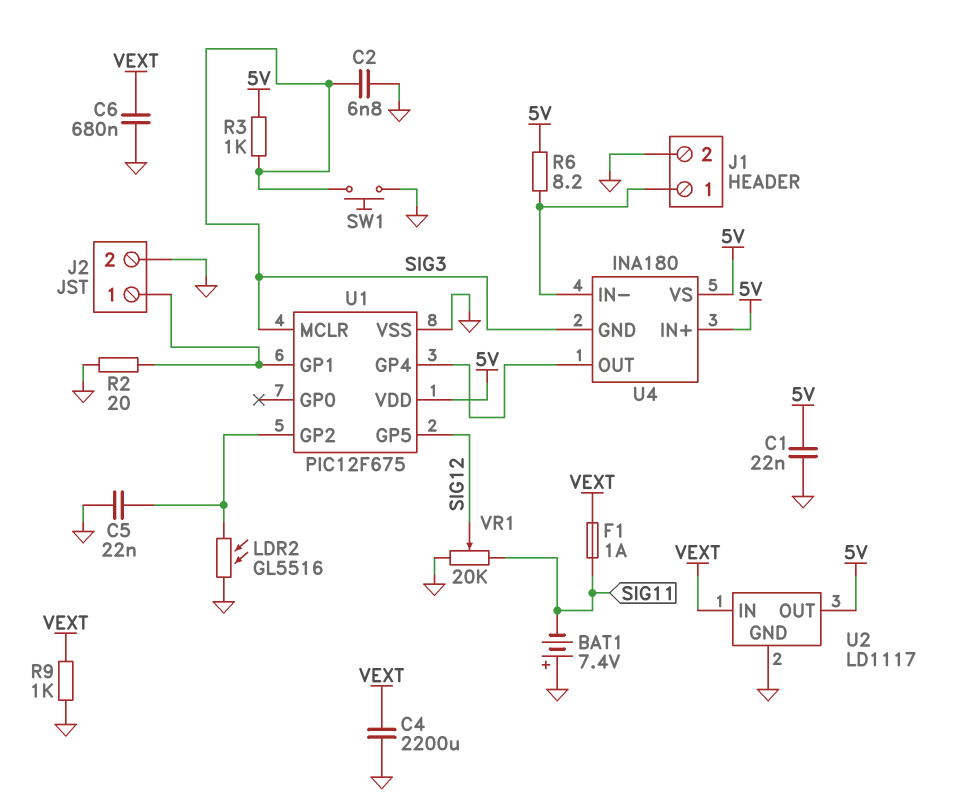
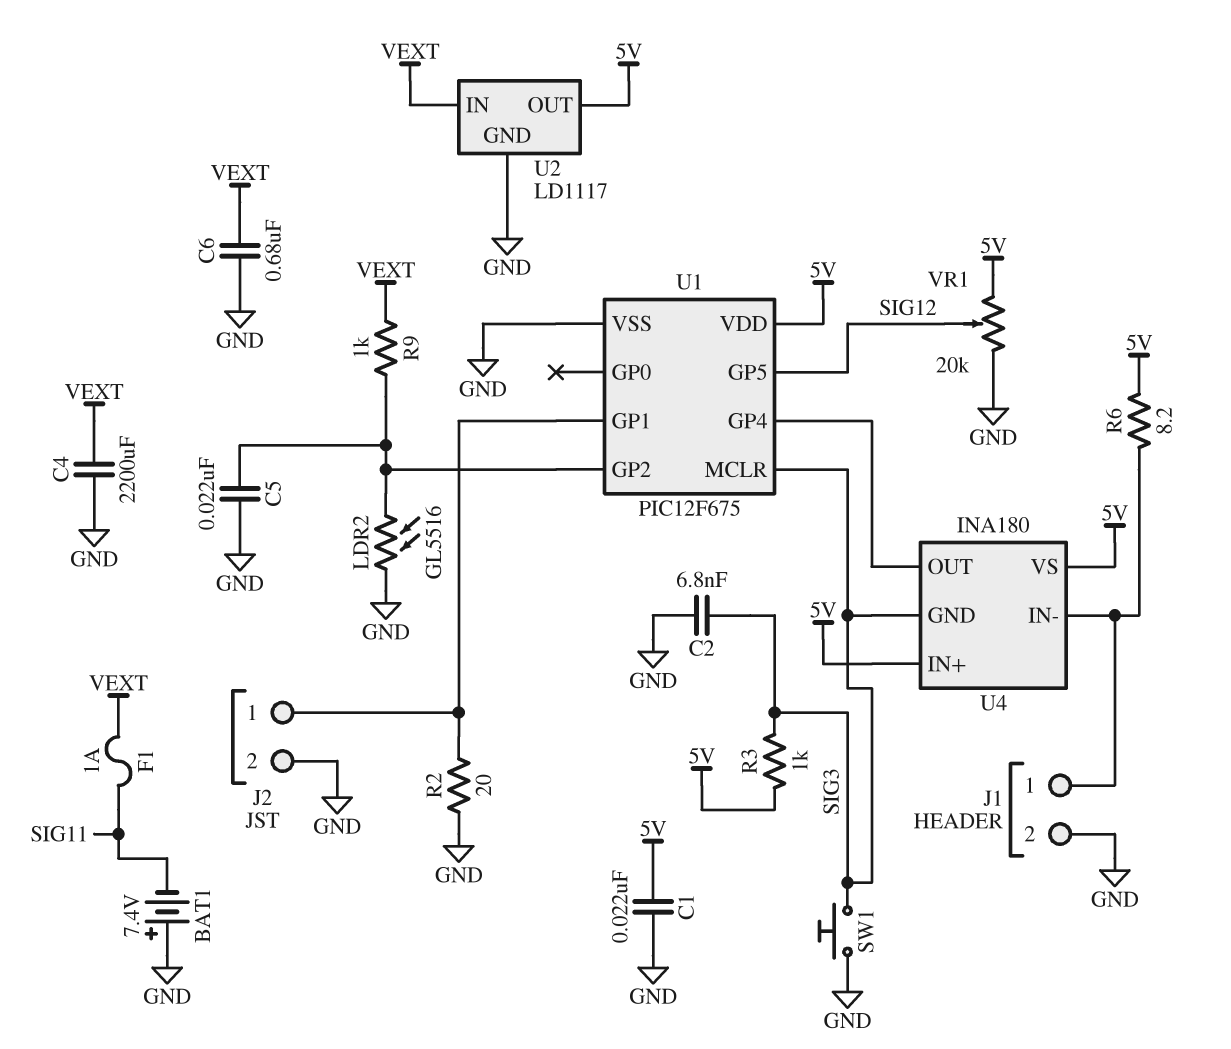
R9: 1k (GND, VEXT) -> 1k (U1/GP2, VEXT)
VR1: 20k (GND, SIG11, wiper SIG12) -> 20k (5V, GND, wiper SIG12)

